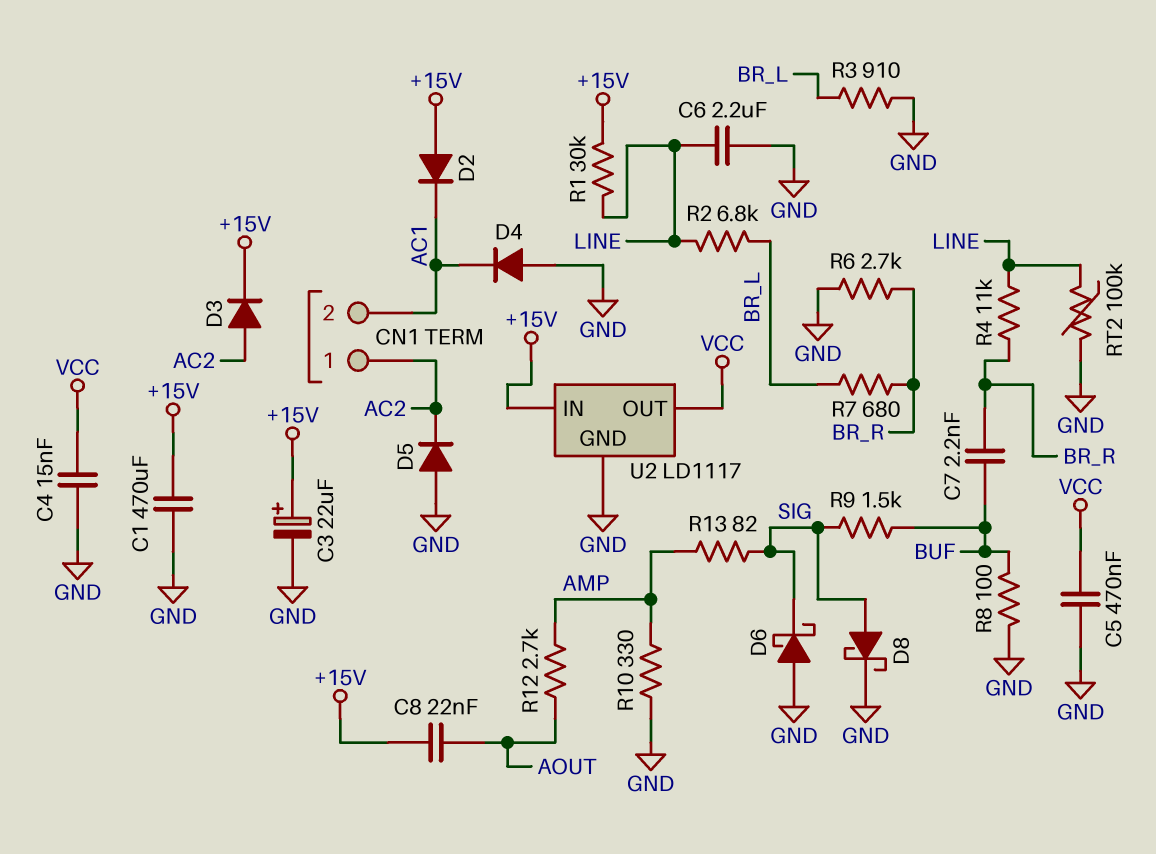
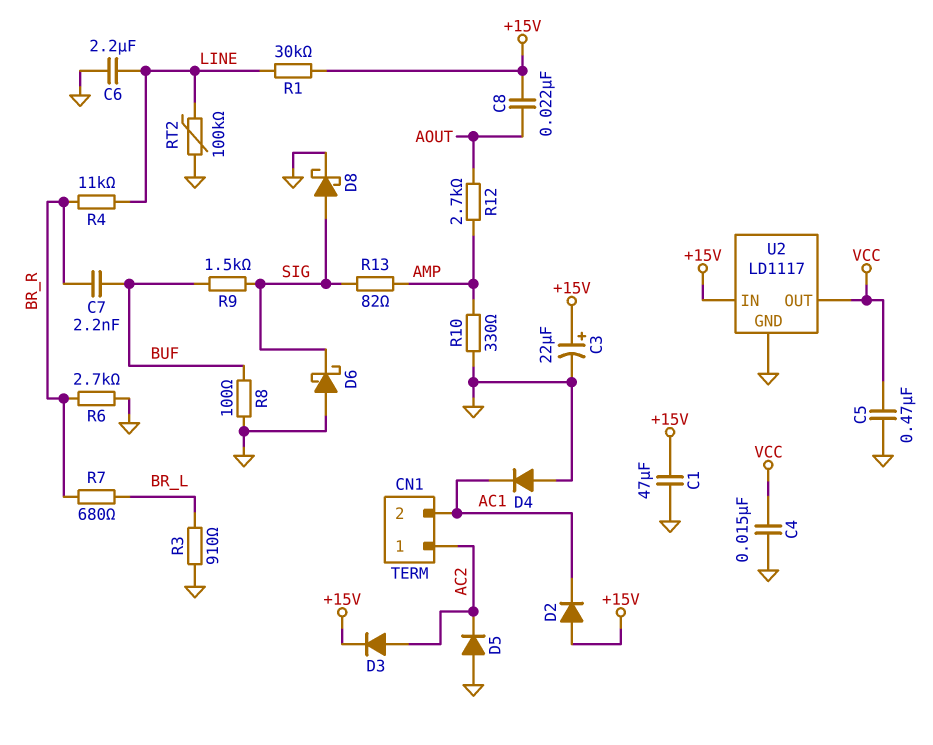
C1: 470uF (+15V, GND) -> 47uF (+15V, GND)
R2: 6.8k (BR_L, LINE) -> none

